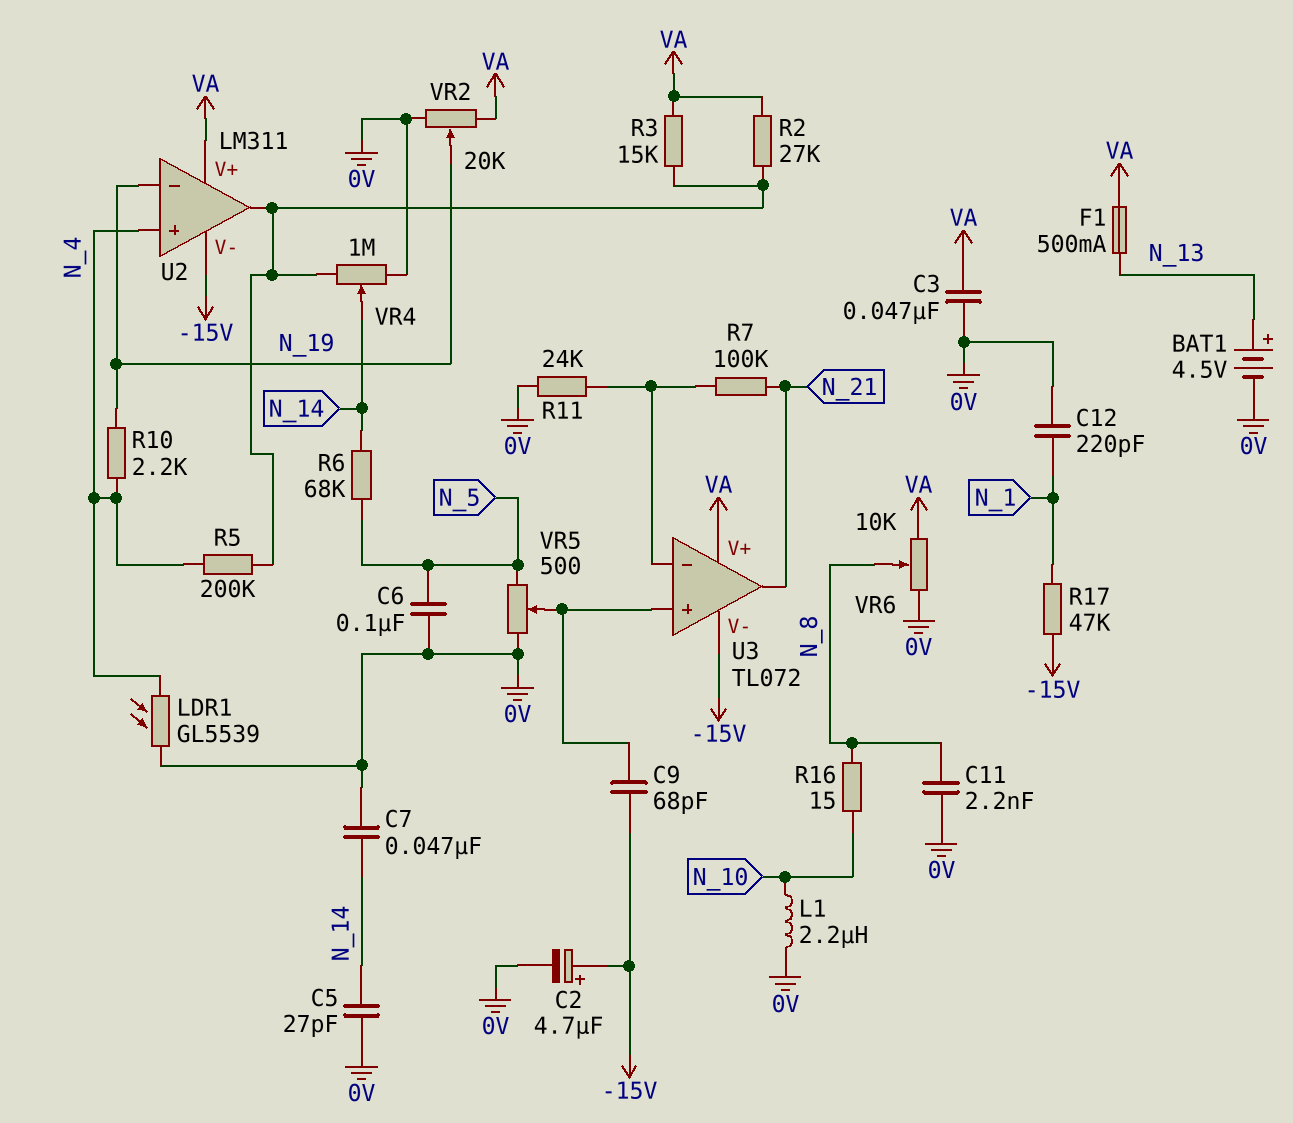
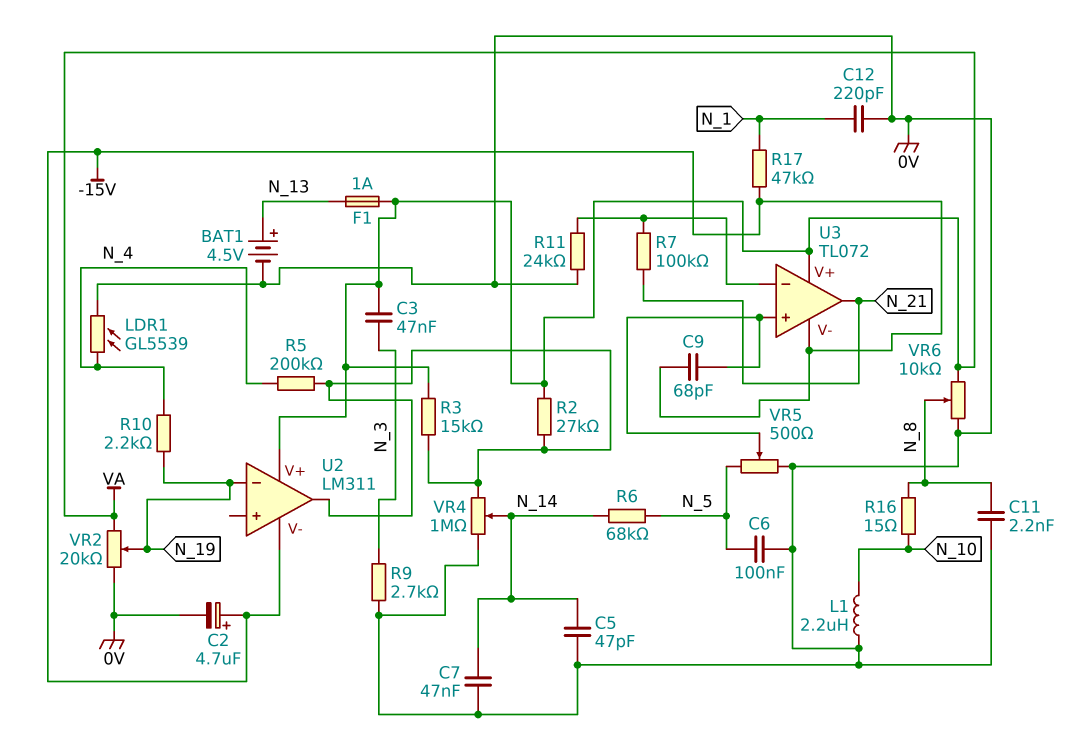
C3: 47nF (0V, VA) -> 47nF (N_3, VA)
C5: 27pF (0V, N_14) -> 47pF (0V, N_14)
F1: 500mA (N_13, VA) -> 1A (N_13, VA)
R9: none -> 2.7k (0V, N_3)
U2 pin in+: N_4 -> none

